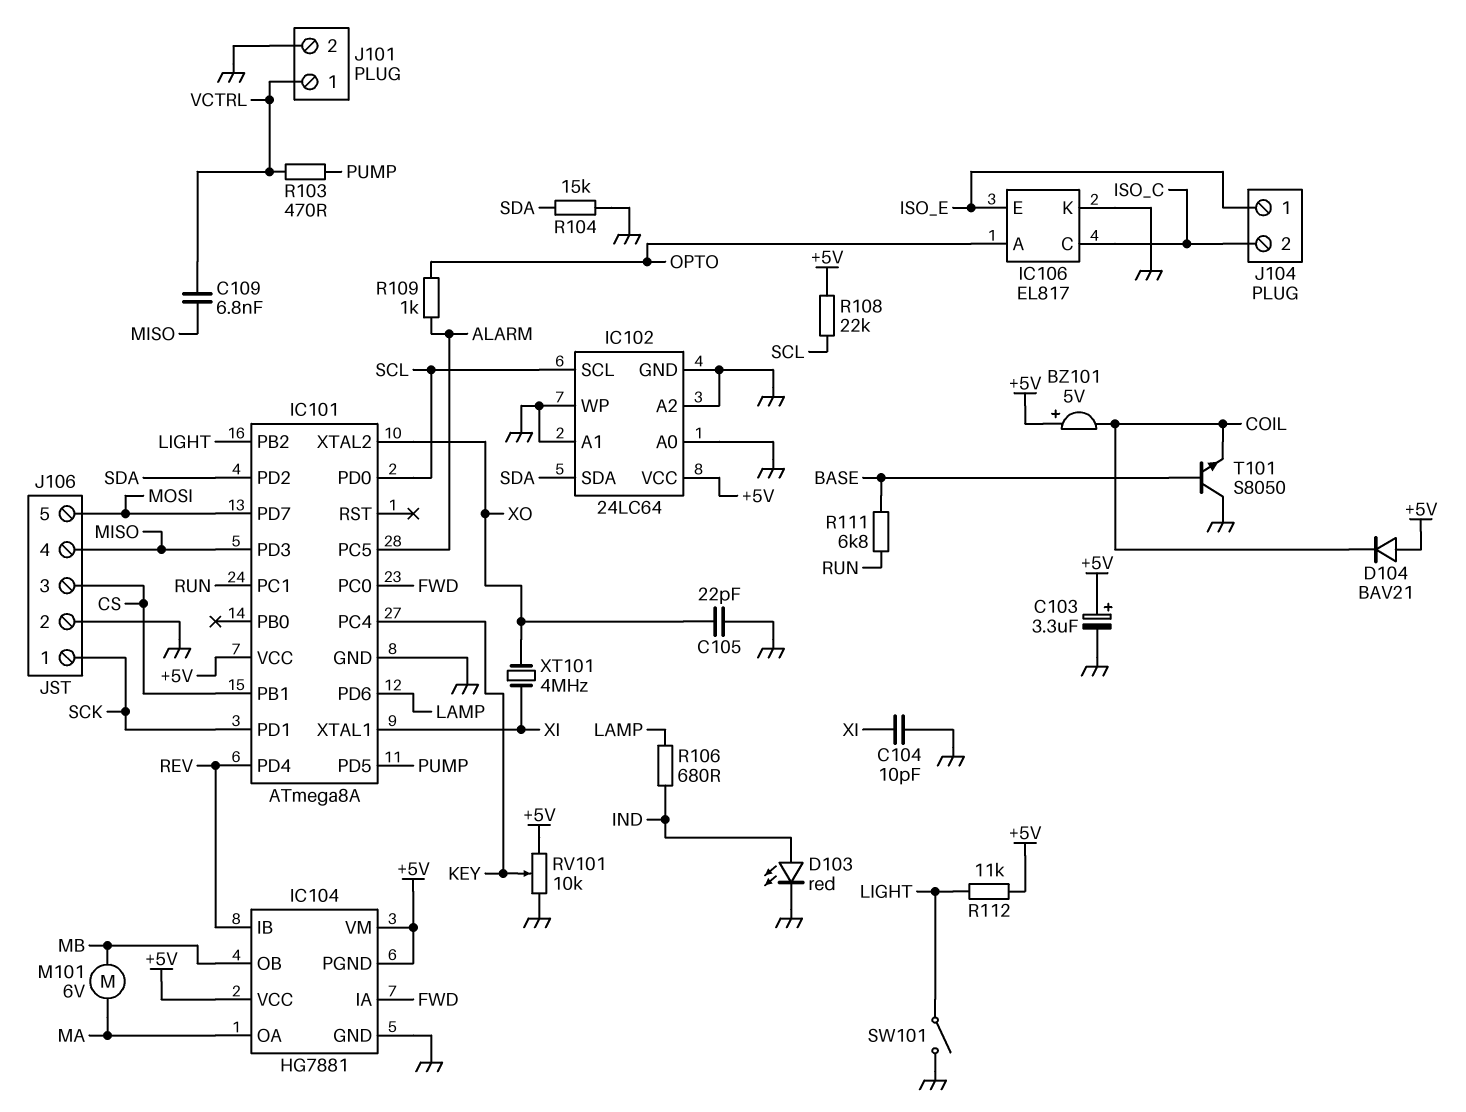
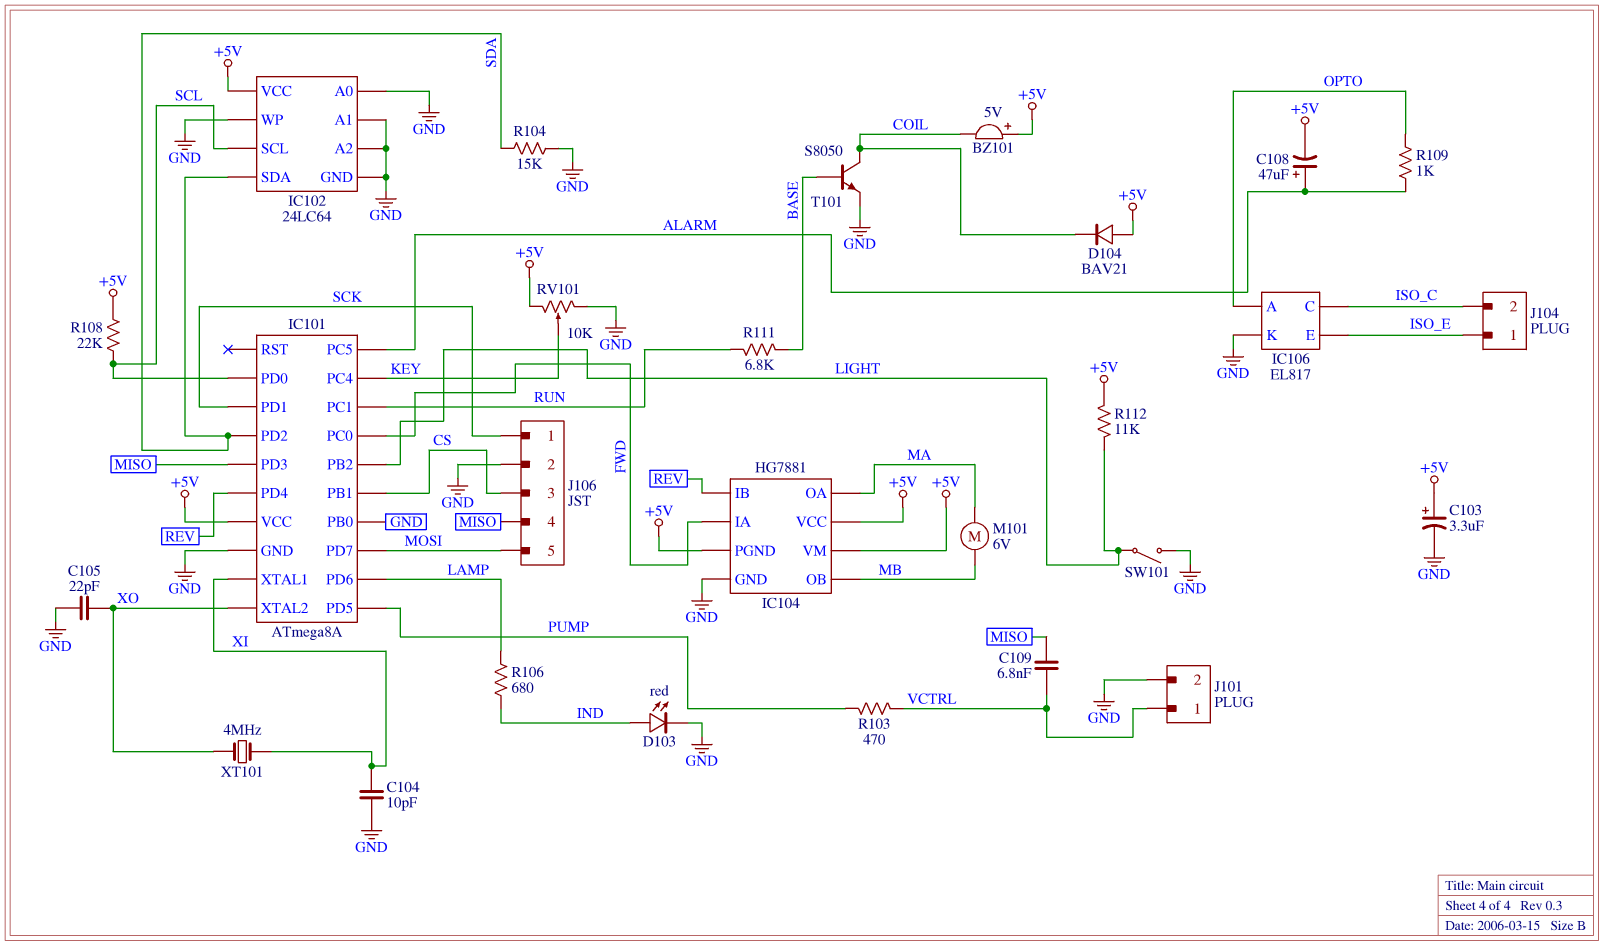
C108: none -> 47uF (plus ALARM, minus +5V)
IC101 pin PB0: none -> GND
T101: NPN S8050 (B BASE, C GND, E COIL) -> NPN S8050 (B BASE, C COIL, E GND)

